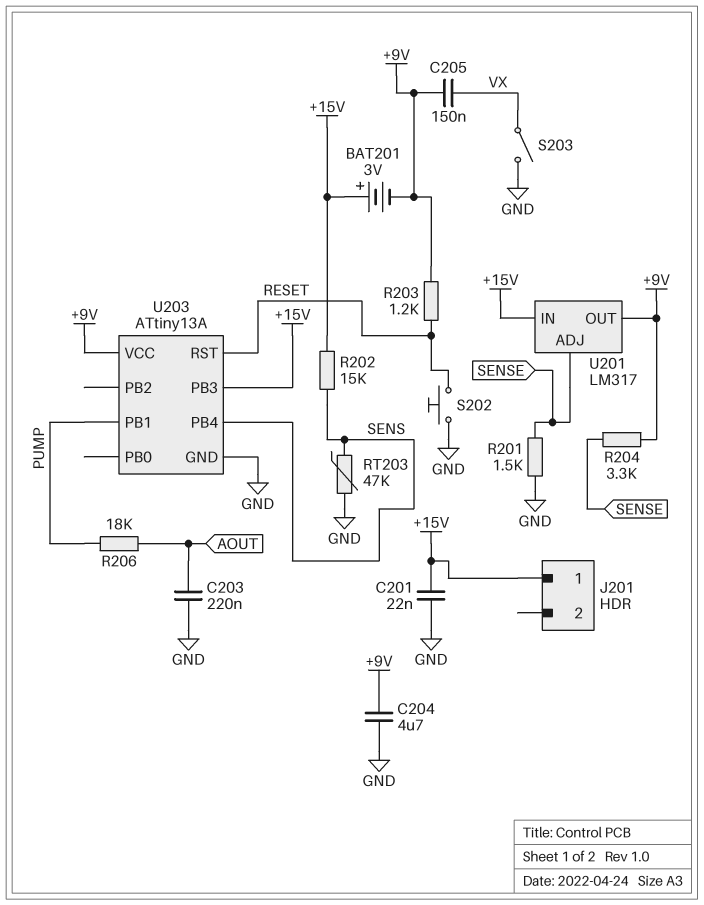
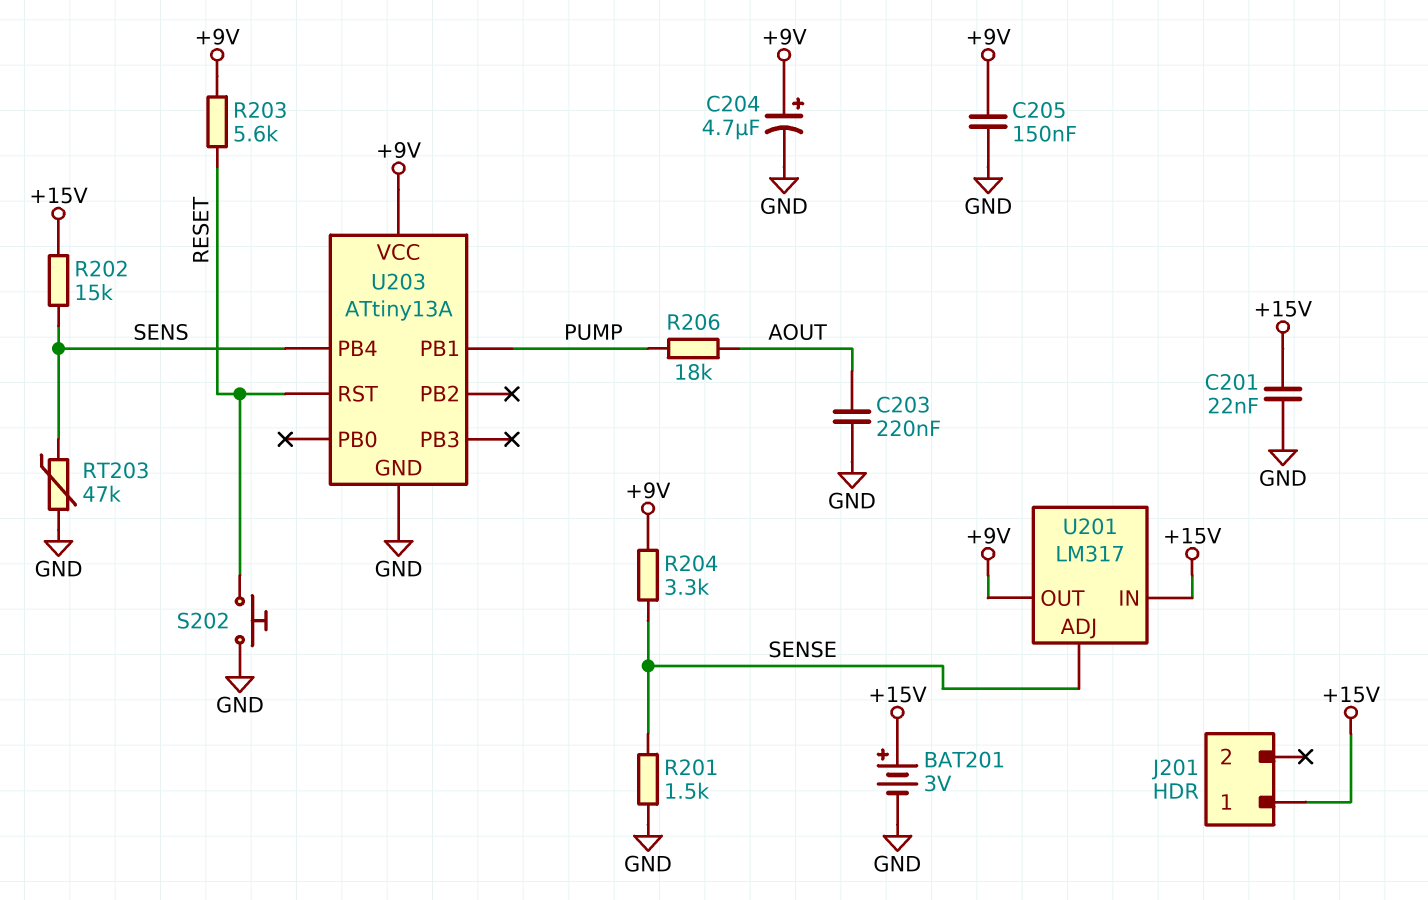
BAT201: 3V (plus +15V, minus +9V) -> 3V (plus +15V, minus GND)
C204: 4.7uF (+9V, GND) -> 4.7uF (plus +9V, minus GND)
C205: 150nF (+9V, VX) -> 150nF (+9V, GND)
R203: 1.2k (+9V, RESET) -> 5.6k (+9V, RESET)
S203: switch (GND, VX) -> none
U203 pin PB3: +15V -> none

